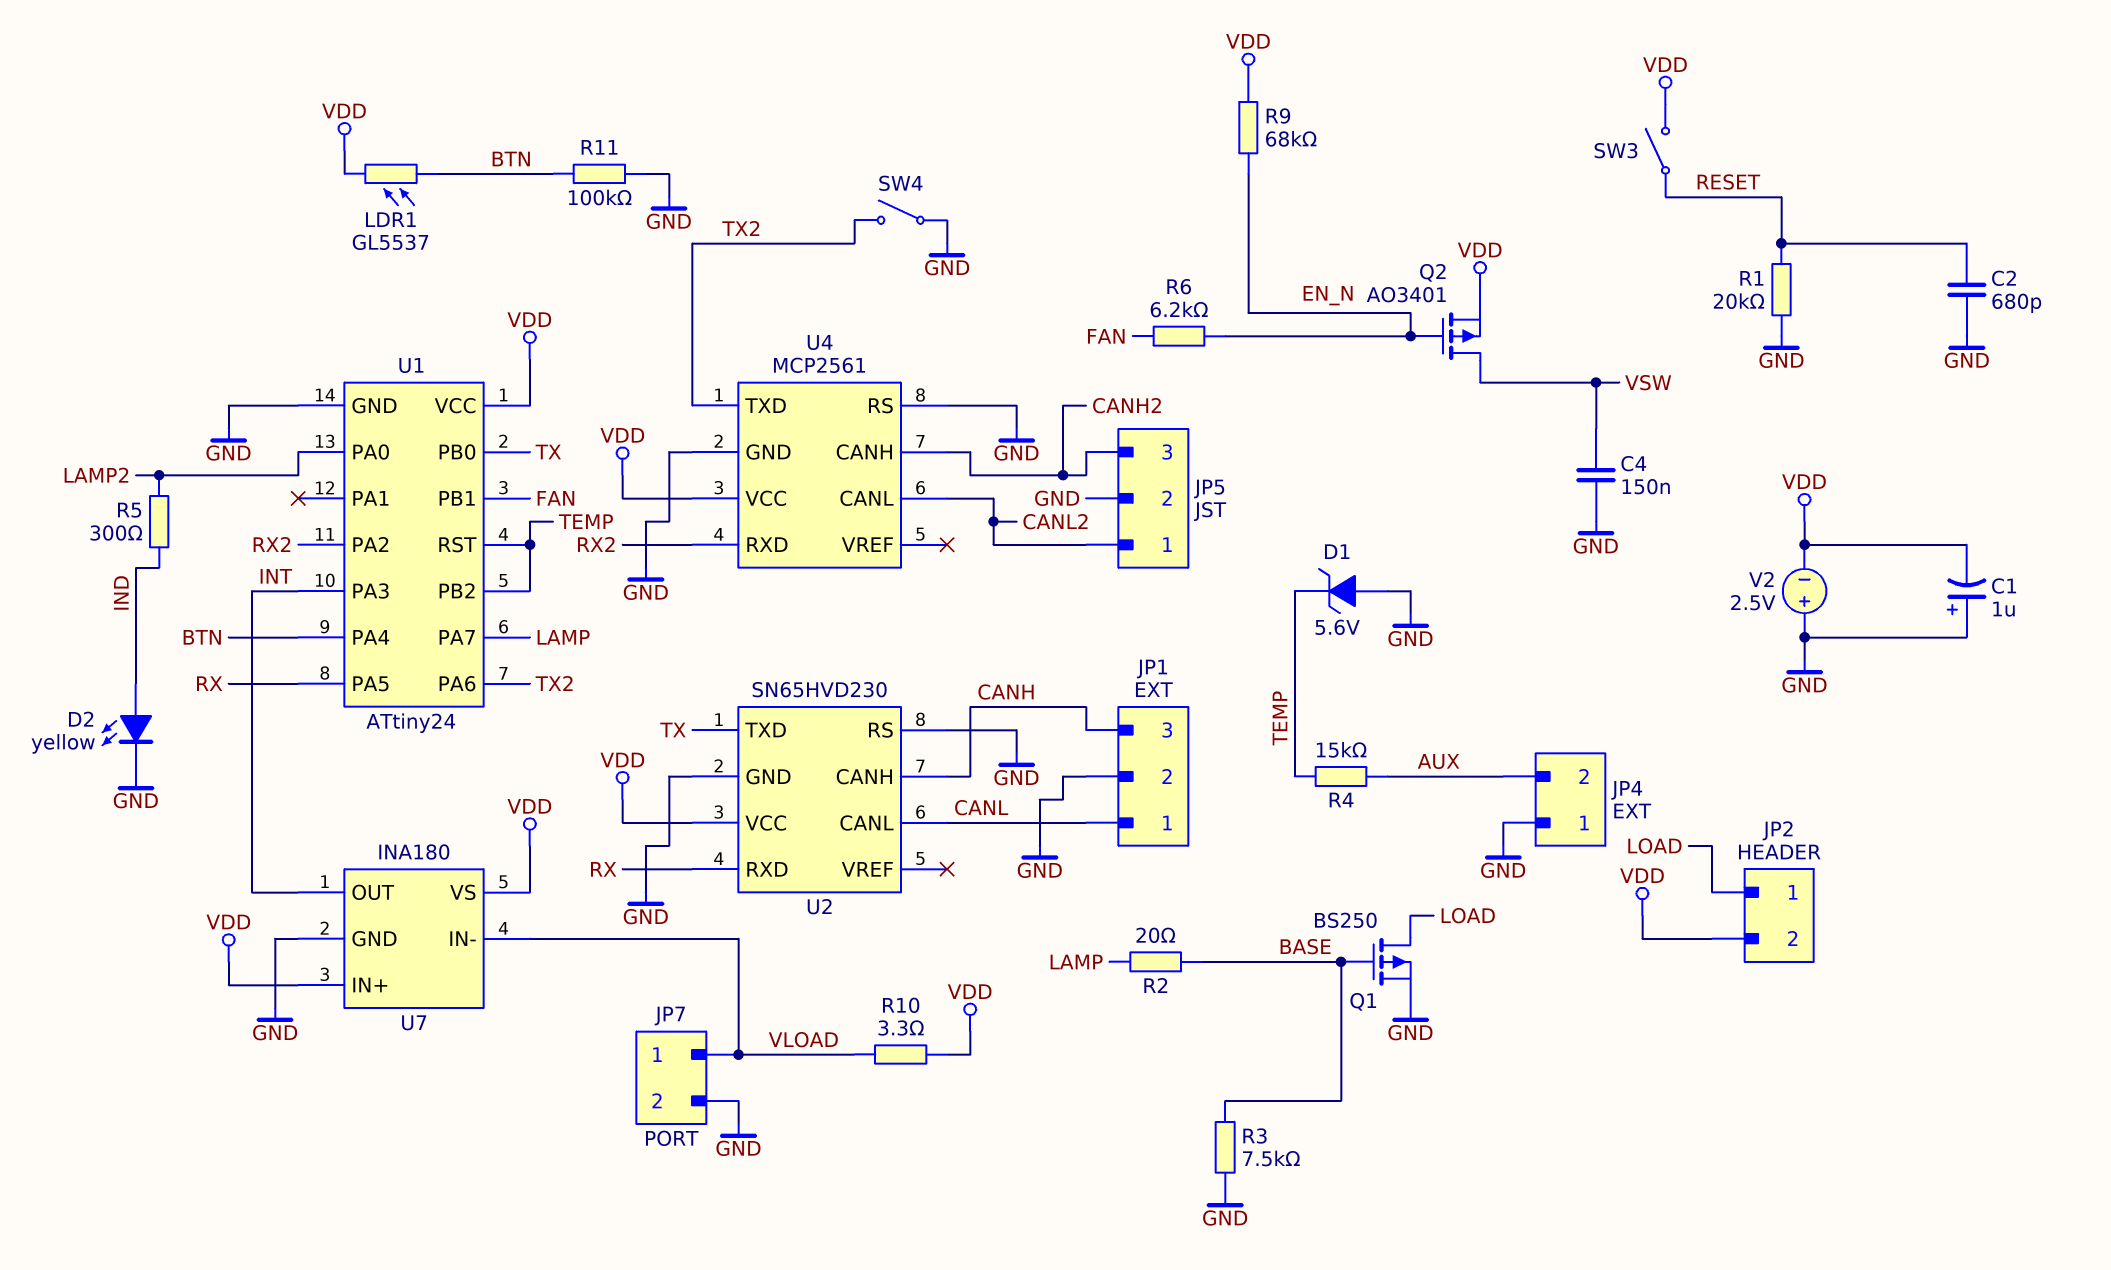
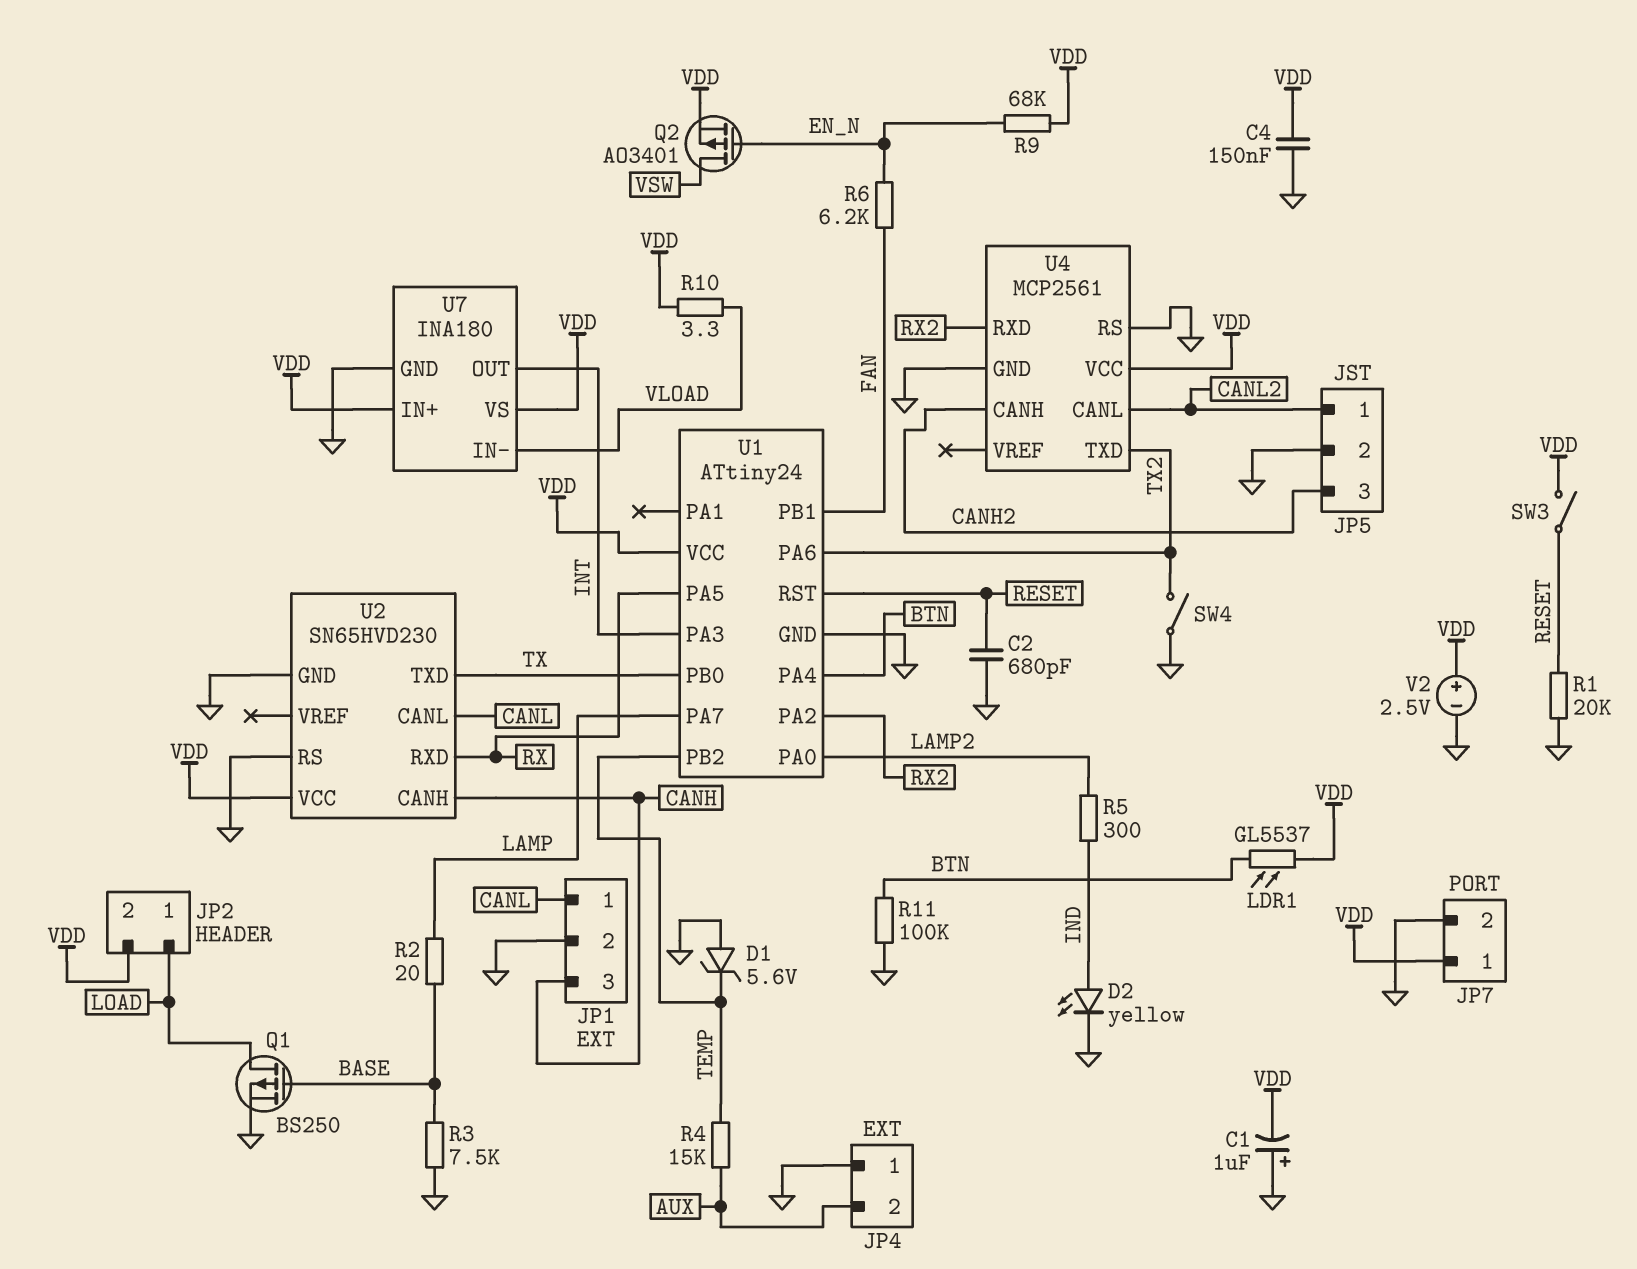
C4: 150nF (GND, VSW) -> 150nF (GND, VDD)
JP7 pin 1: VLOAD -> VDD
U1 pin RST: TEMP -> RESET
V2: 2.5V (plus GND, minus VDD) -> 2.5V (plus VDD, minus GND)

